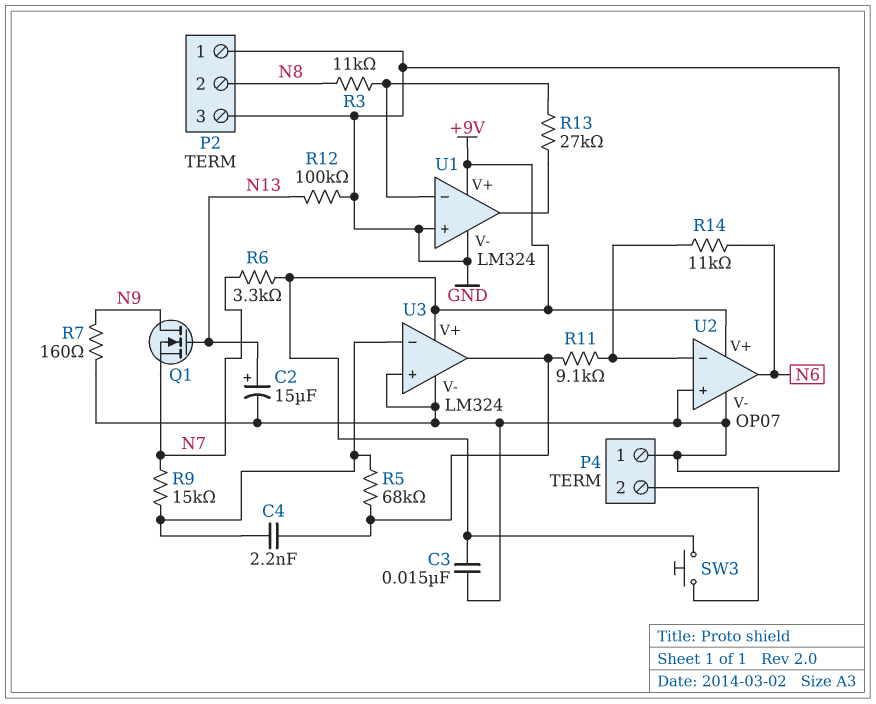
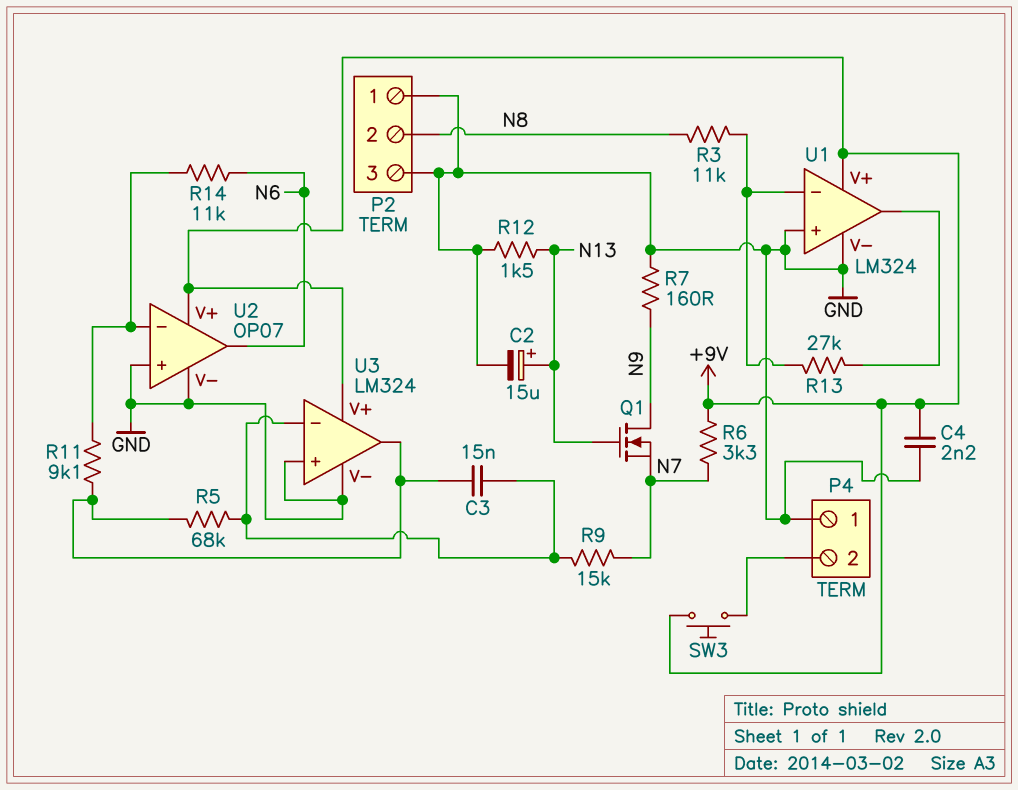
C3: 15nF (+9V, GND) -> 15nF (U3/in-, U3/out)
C4: 2.2nF (U3/in-, U3/out) -> 2.2nF (+9V, GND)
R12: 100k (GND, N13) -> 1.5k (GND, N13)

